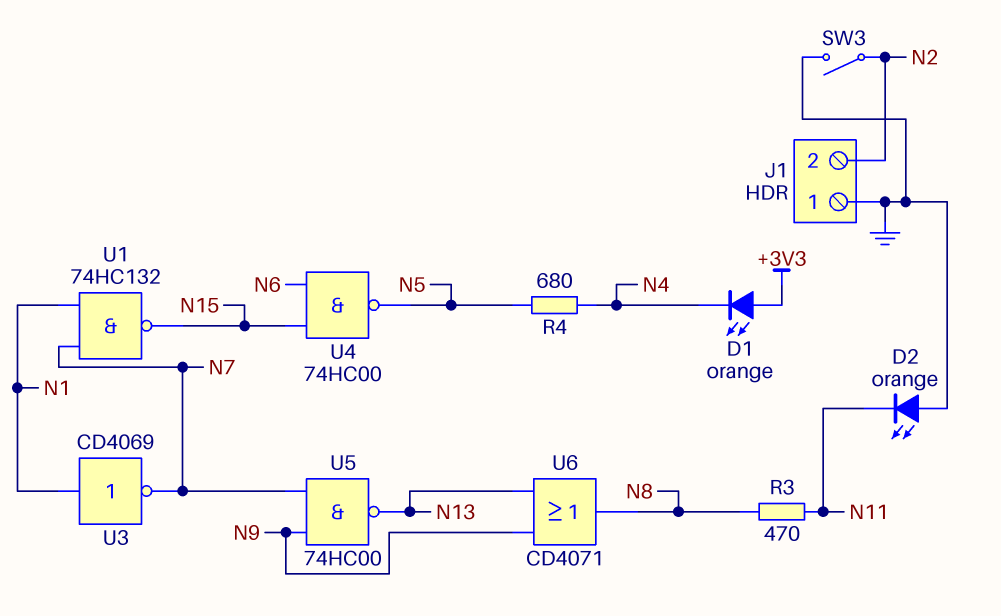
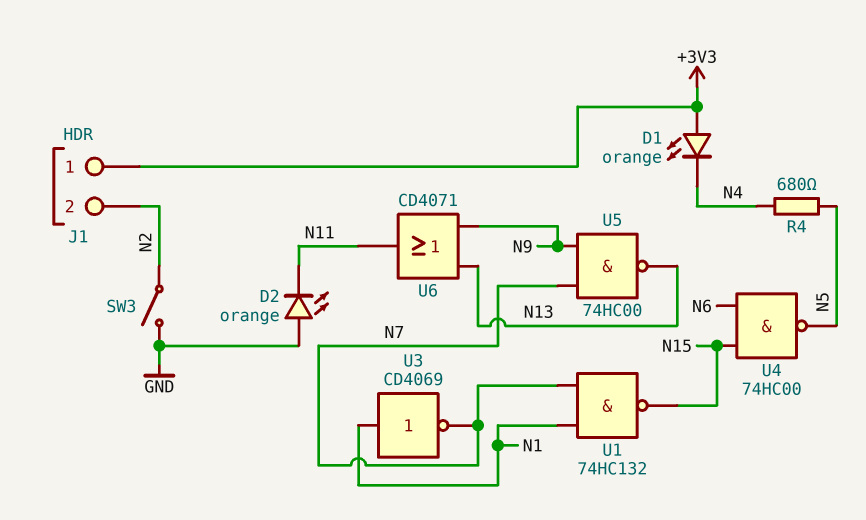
J1 pin 1: GND -> +3V3
R3: 470 (N8, N11) -> none
U6: OR CD4071 (in N9, in N13, out N8) -> OR CD4071 (in N9, in N13, out N11)

